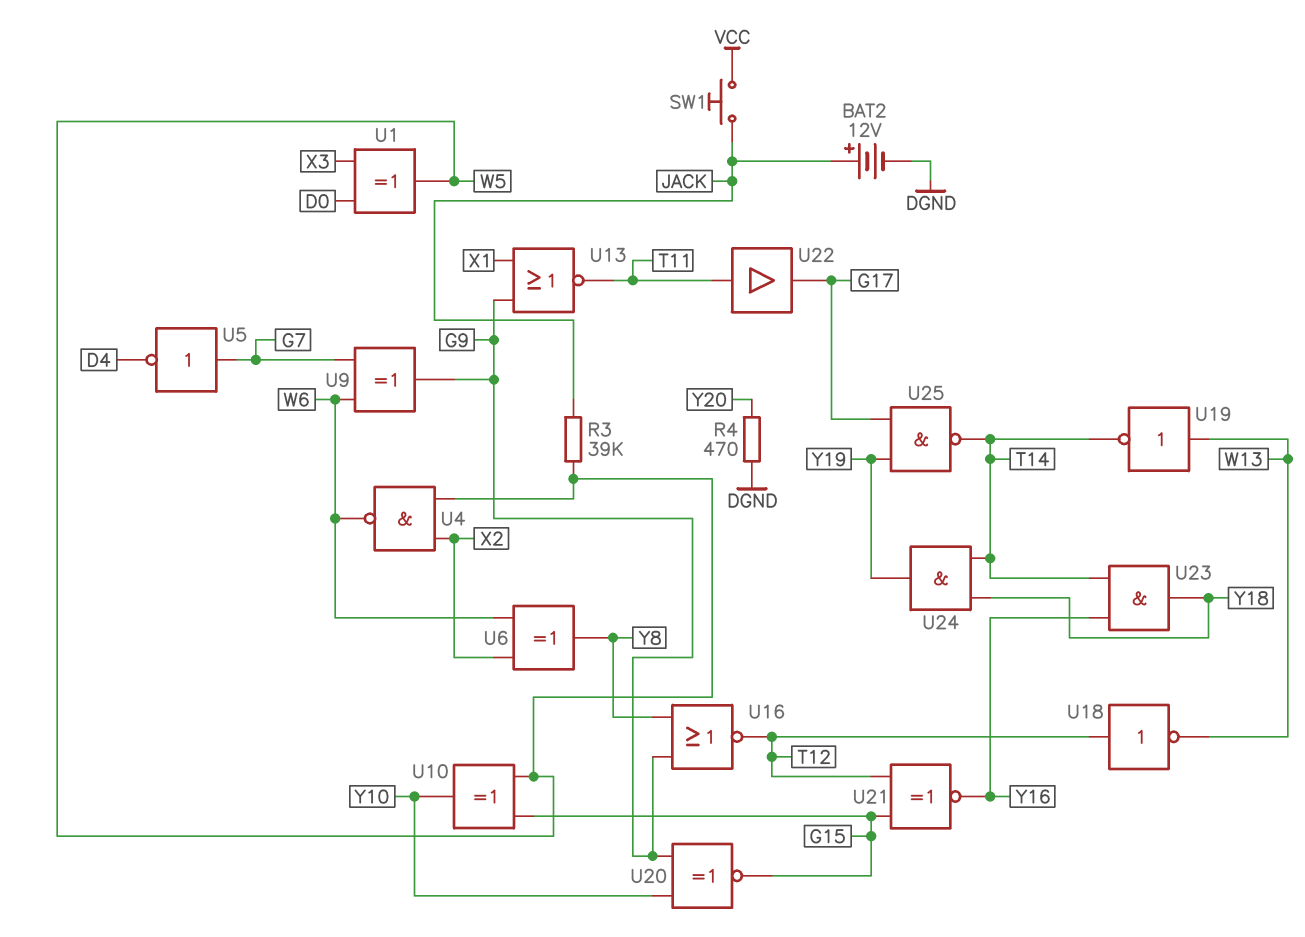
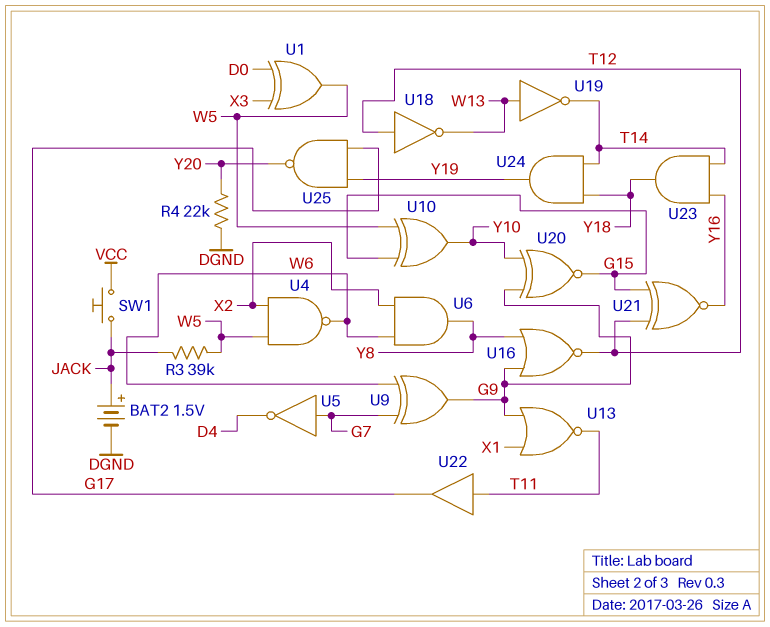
BAT2: 12V (plus JACK, minus DGND) -> 1.5V (plus JACK, minus DGND)
R4: 470 (DGND, Y20) -> 22k (DGND, Y20)
U6: XOR (in W6, in X2, out Y8) -> AND (in W6, in X2, out Y8)
U25: NAND (in G17, in Y19, out T14) -> NAND (in G17, in Y19, out Y20)

